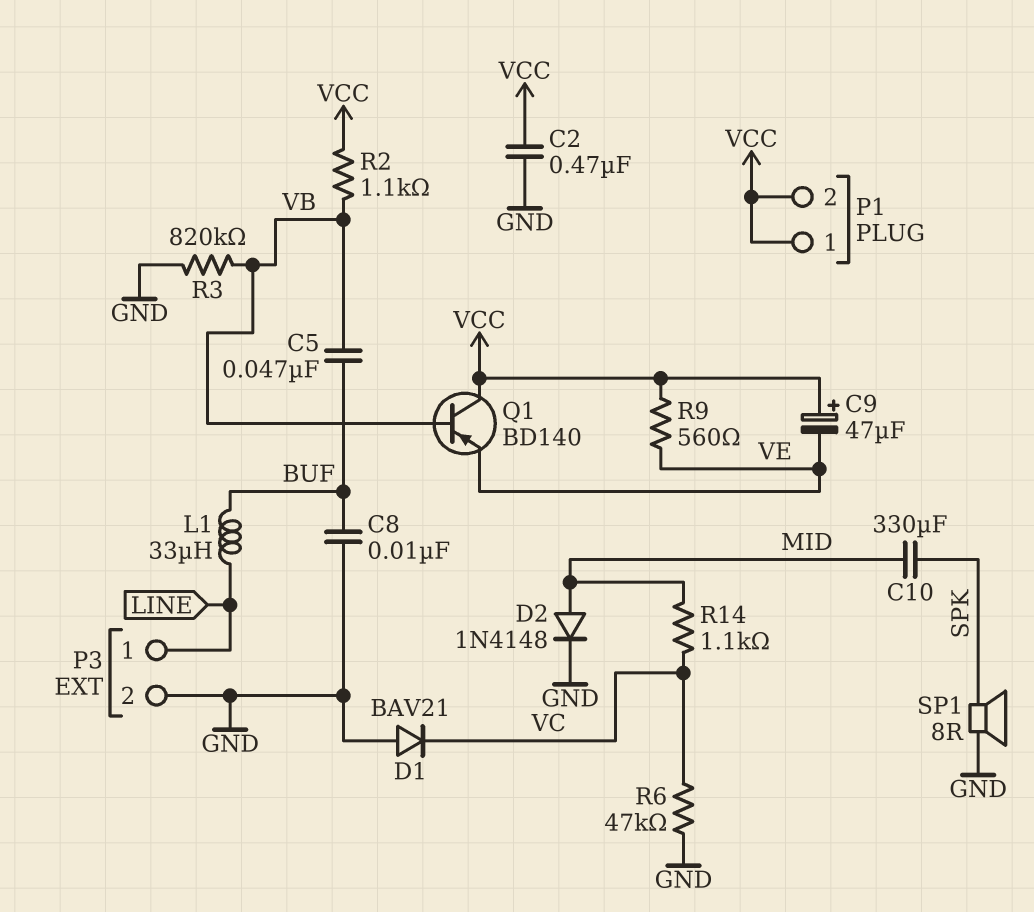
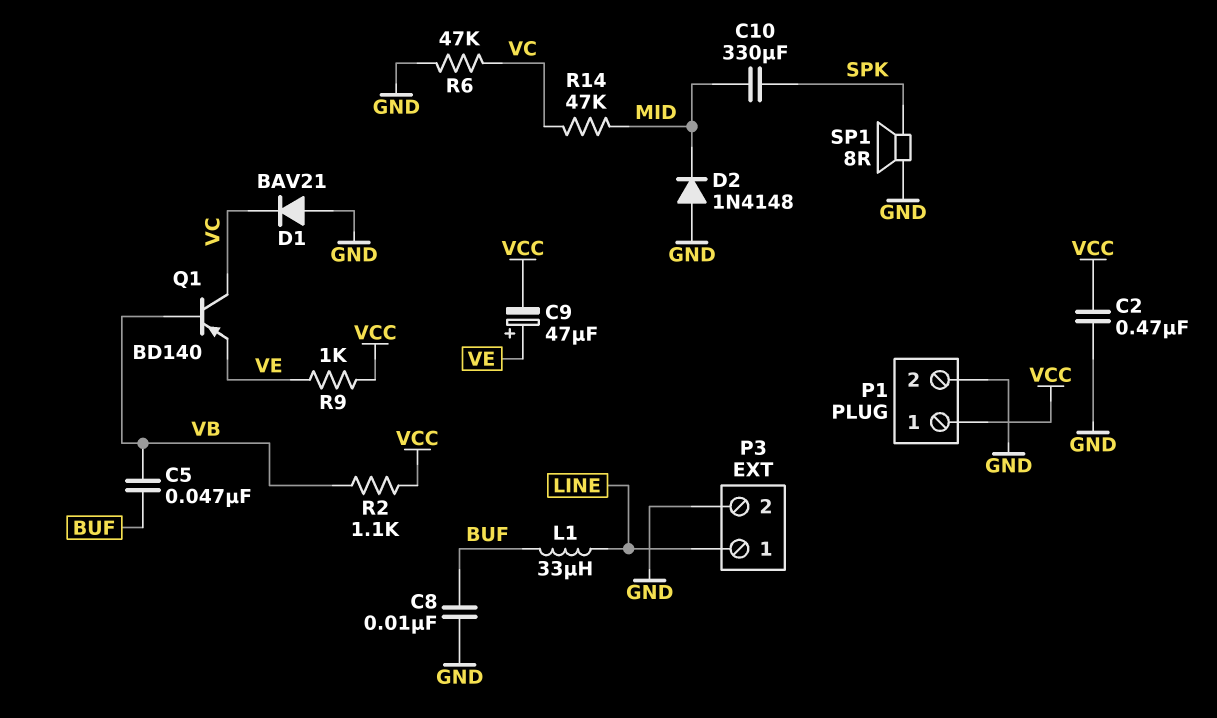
C9: 47uF (plus VCC, minus VE) -> 47uF (plus VE, minus VCC)
D2: diode 1N4148 (A MID, K GND) -> diode 1N4148 (A GND, K MID)
P1 pin 2: VCC -> GND
Q1: PNP BD140 (B VB, C VCC, E VE) -> PNP BD140 (B VB, C VC, E VE)
R3: 820k (GND, VB) -> none
R9: 560 (VCC, VE) -> 1k (VCC, VE)
R14: 1.1k (MID, VC) -> 47k (MID, VC)

